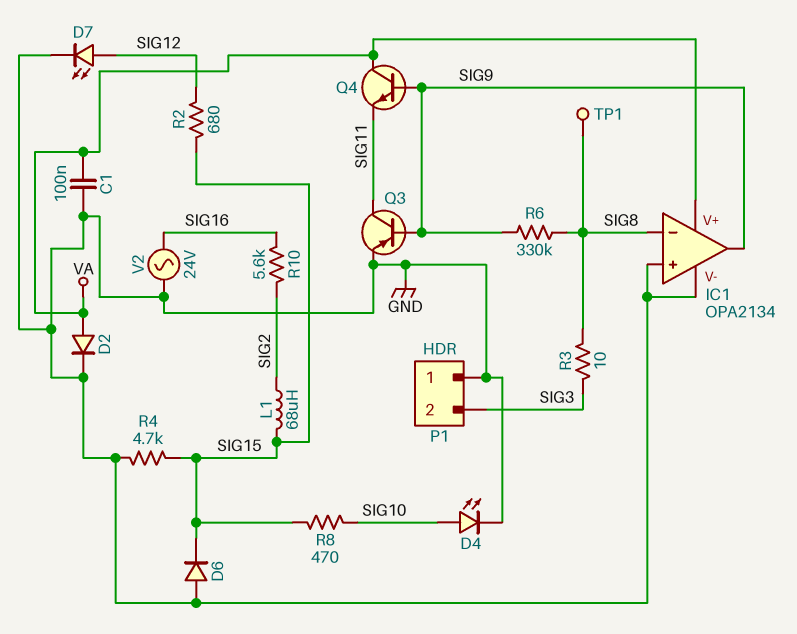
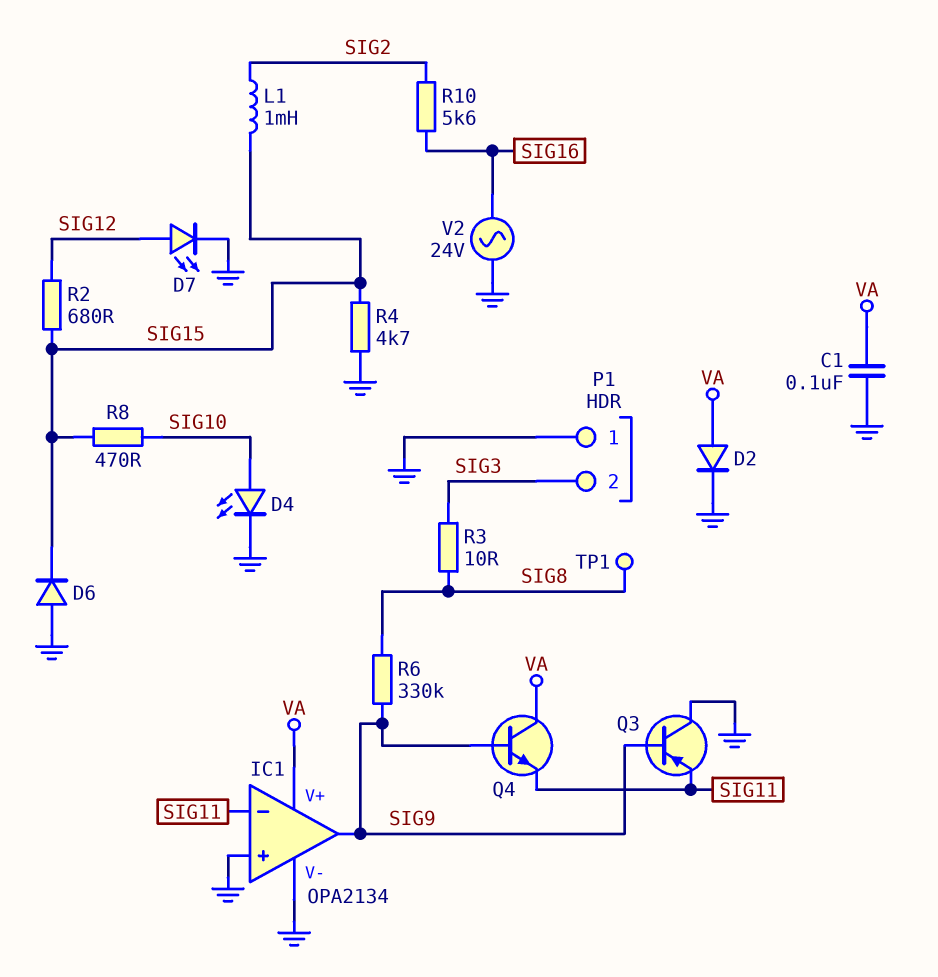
IC1 pin in-: SIG8 -> SIG11
L1: 68uH (SIG2, SIG15) -> 1mH (SIG2, SIG15)
Q3: PNP (B SIG9, C SIG11, E GND) -> PNP (B SIG9, C GND, E SIG11)

